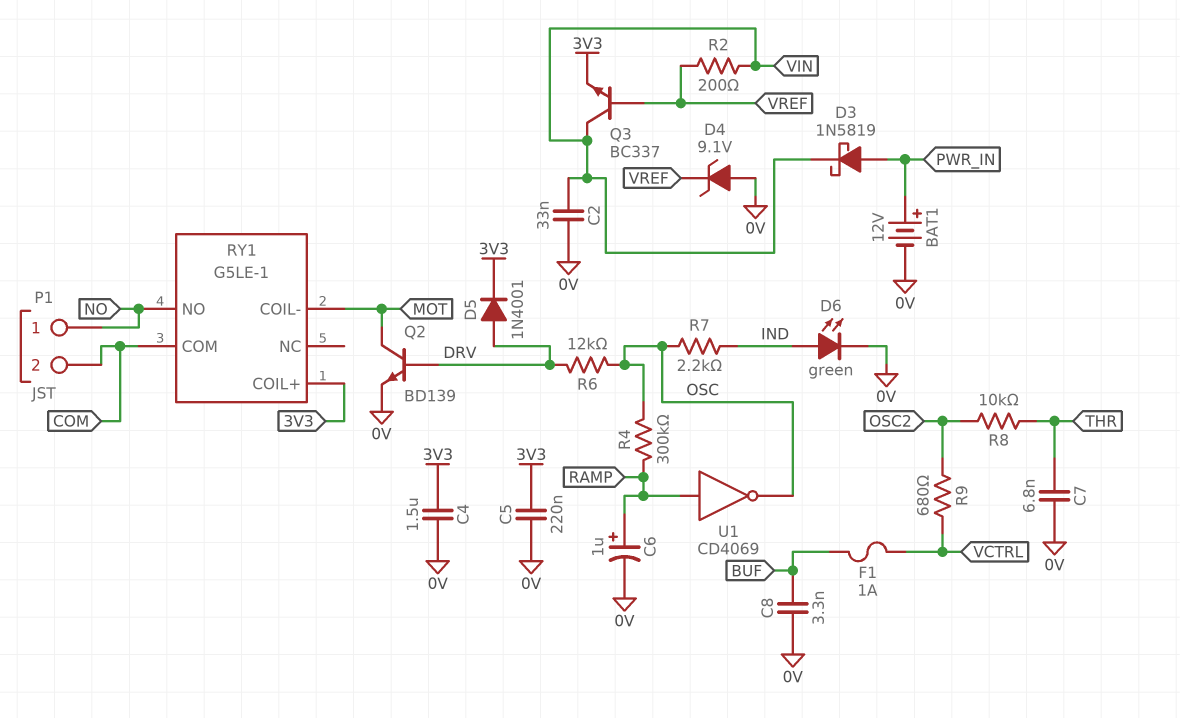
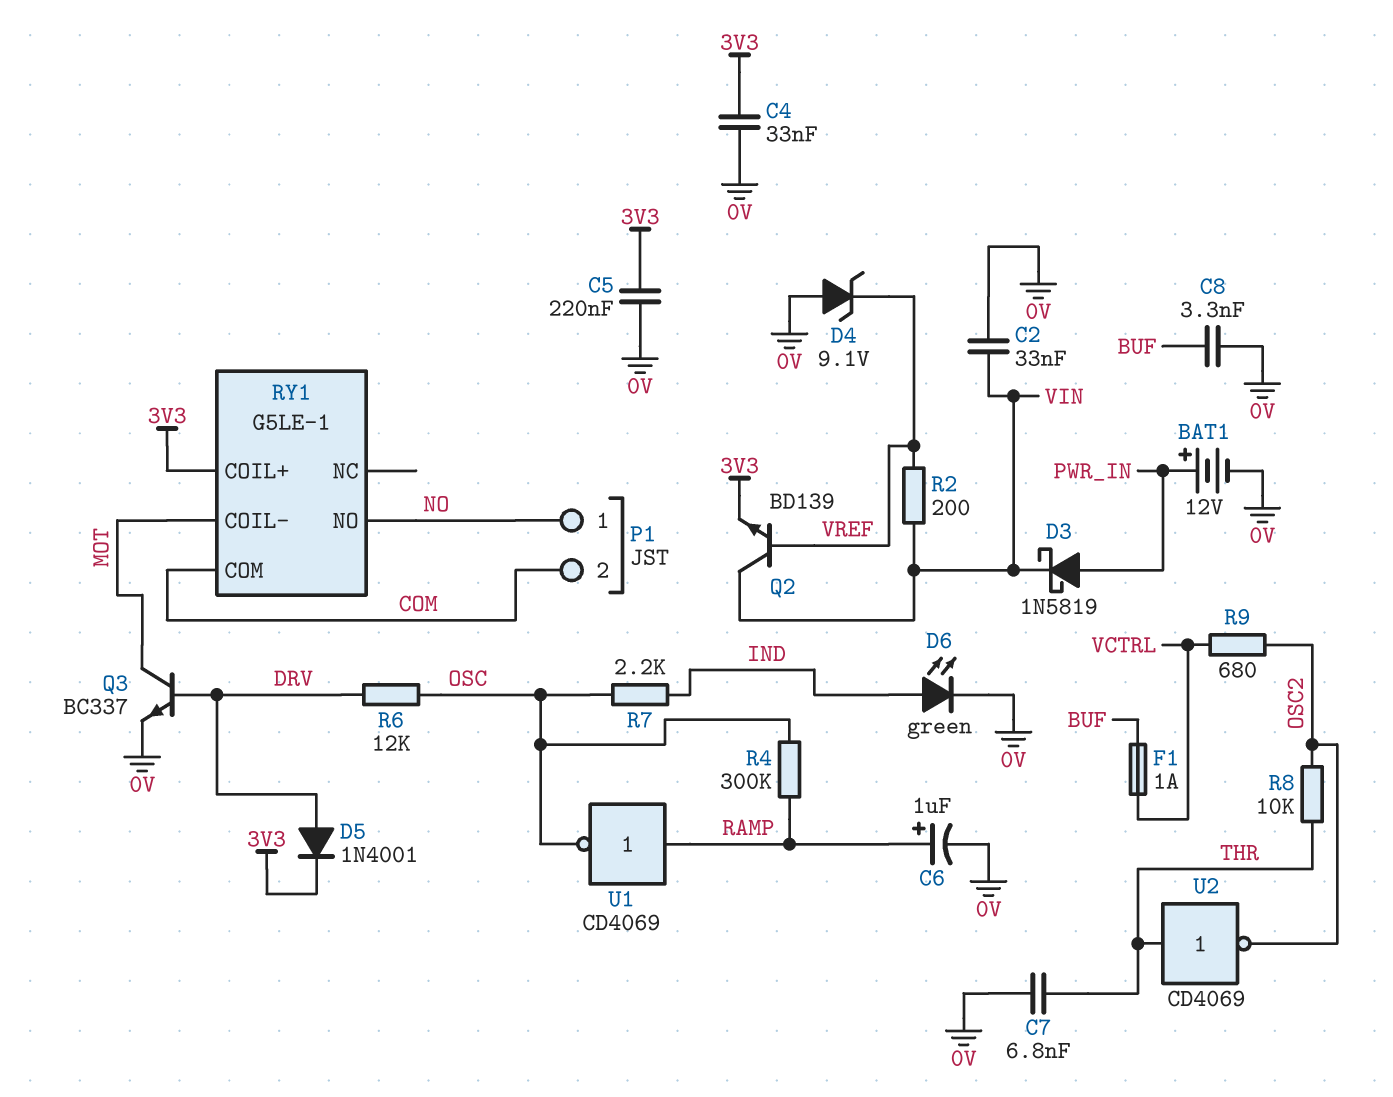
C4: 1.5uF (0V, 3V3) -> 33nF (0V, 3V3)
Q2: NPN BD139 (B DRV, C MOT, E 0V) -> NPN BD139 (B VREF, C VIN, E 3V3)
Q3: NPN BC337 (B VREF, C VIN, E 3V3) -> NPN BC337 (B DRV, C MOT, E 0V)
U2: none -> NOT CD4069 (in THR, out OSC2)

